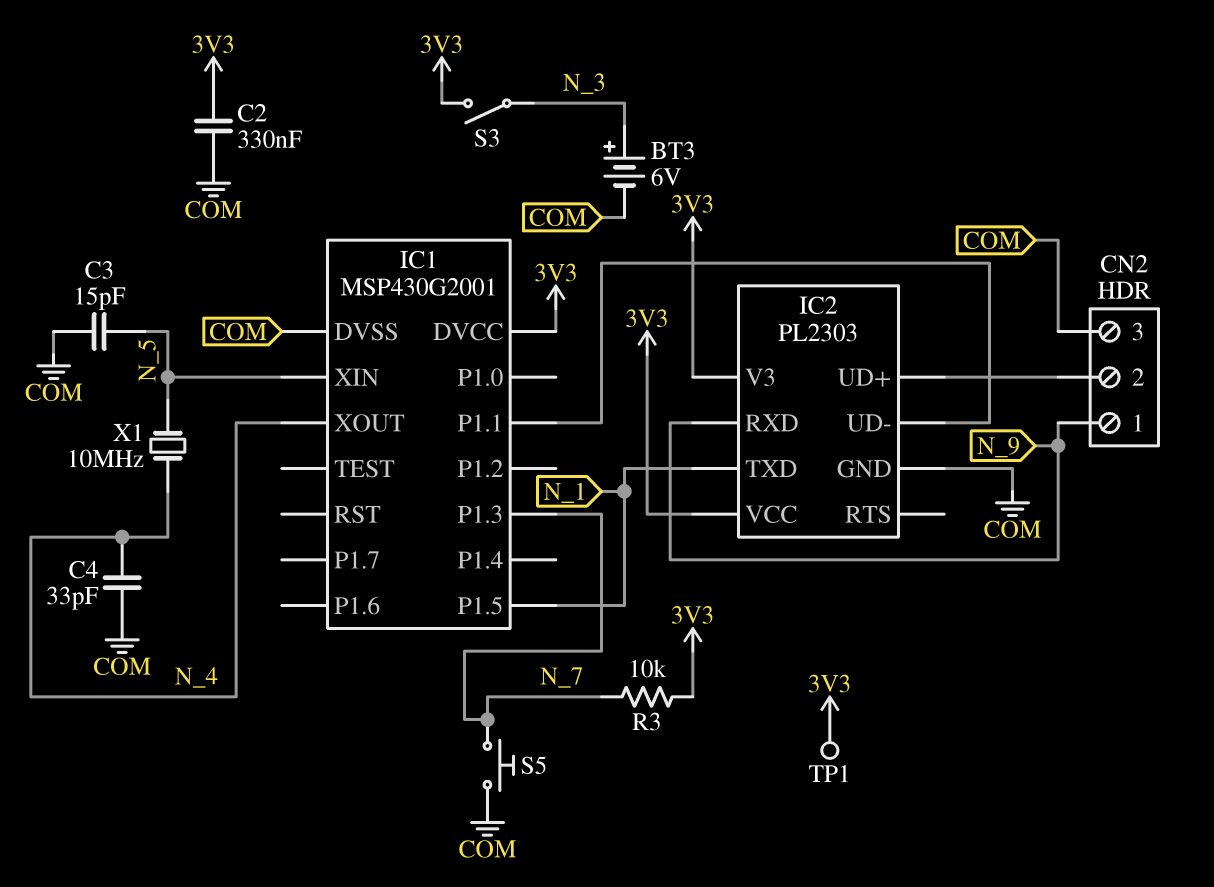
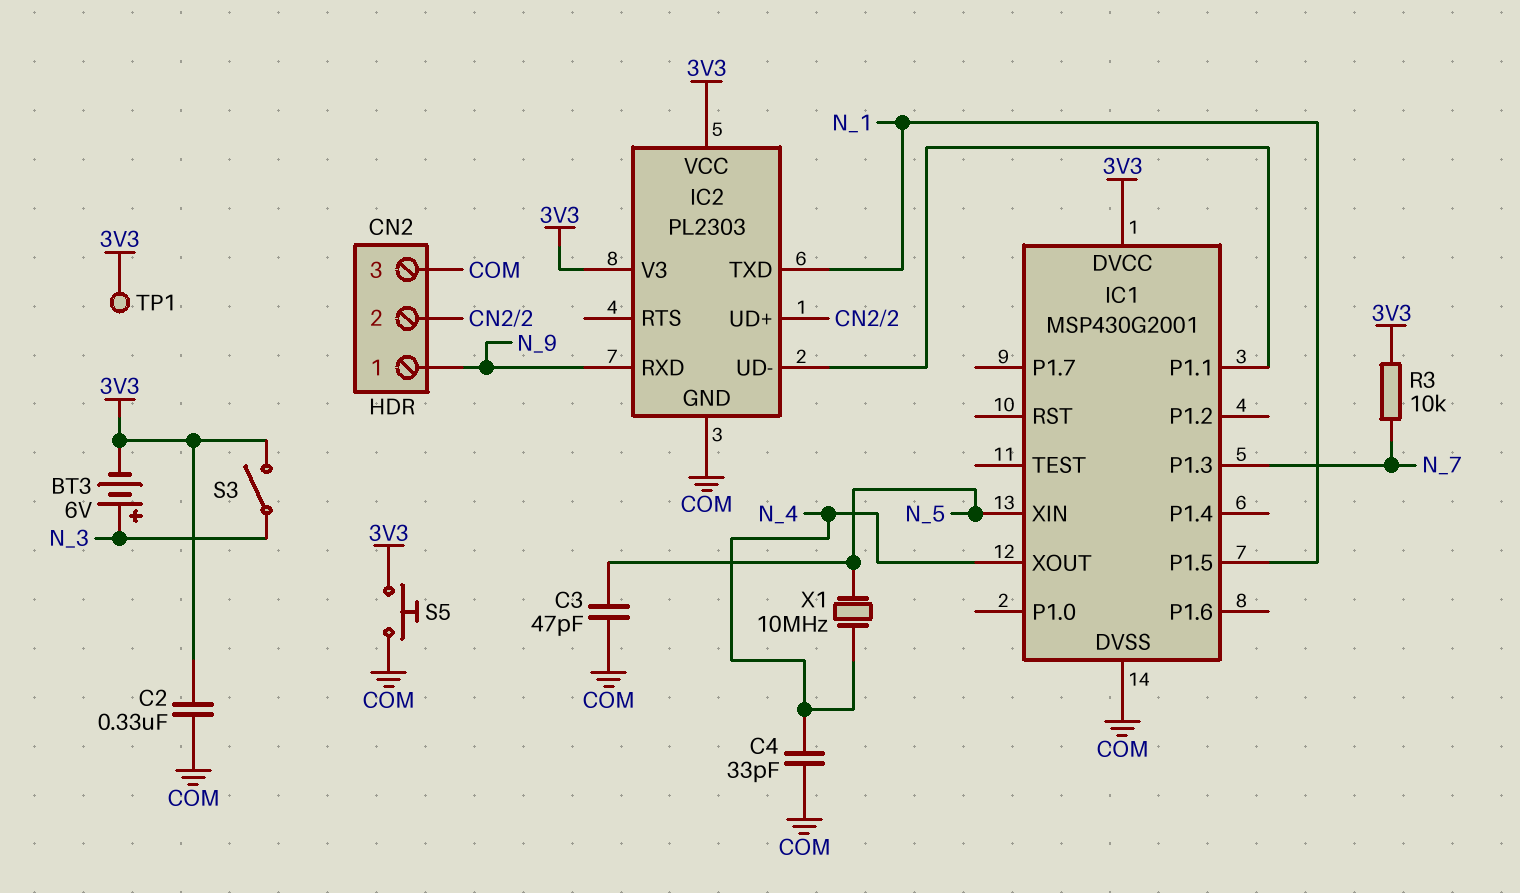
BT3: 6V (plus N_3, minus COM) -> 6V (plus N_3, minus 3V3)
C3: 15pF (COM, N_5) -> 47pF (COM, N_5)
S5: button (COM, N_7) -> button (3V3, COM)

